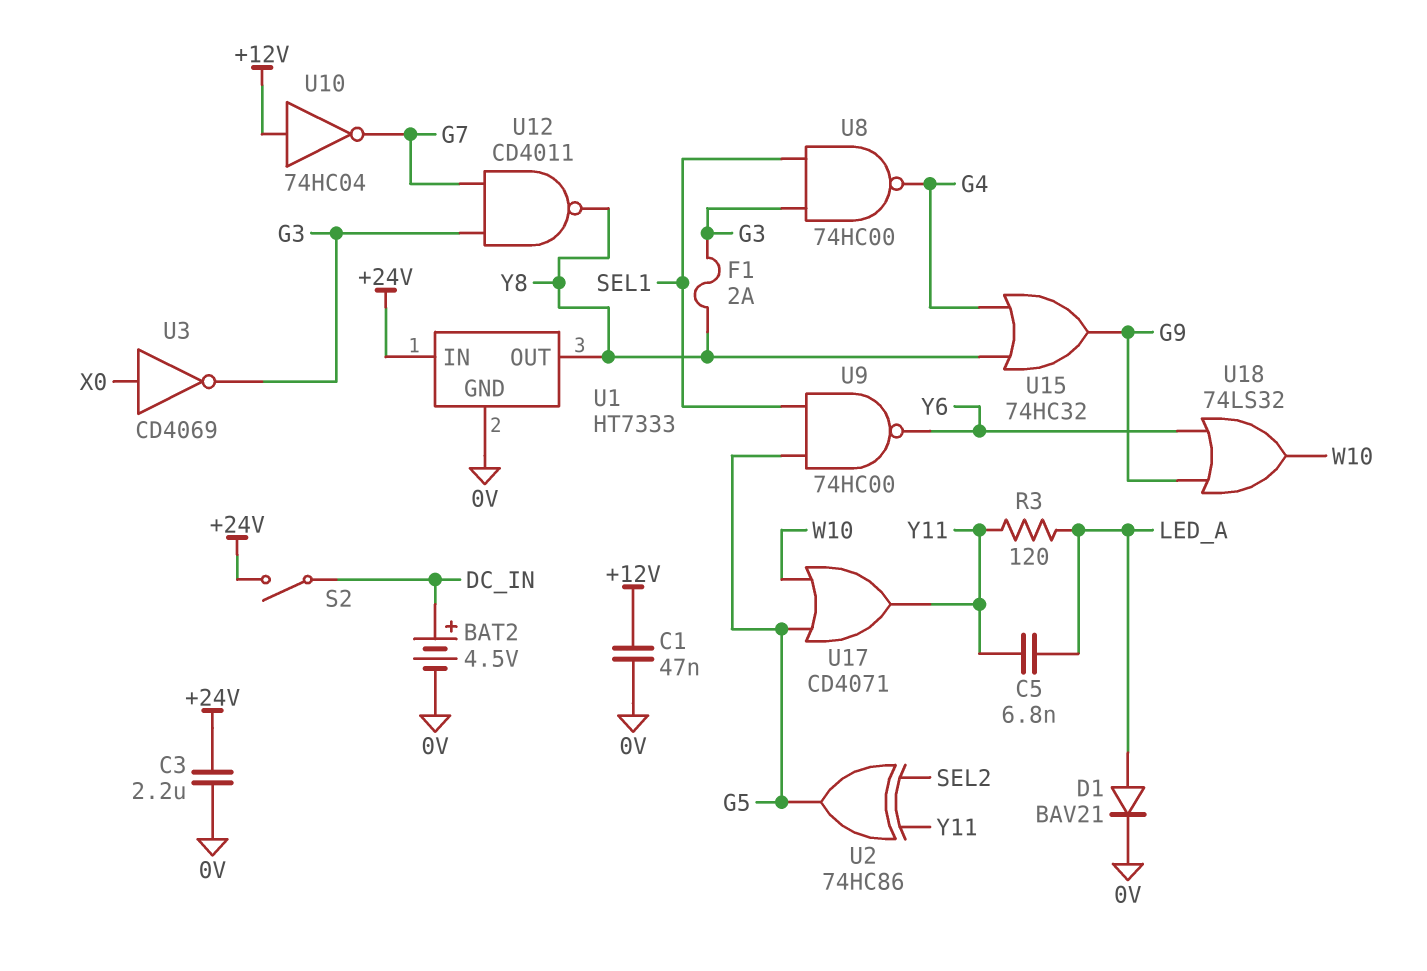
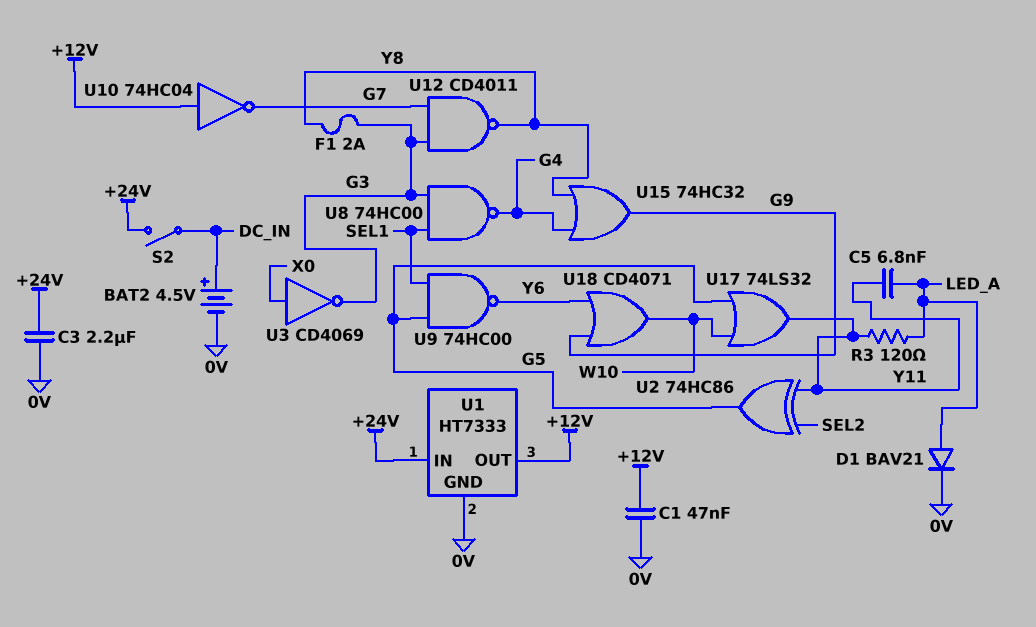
U1 pin OUT: Y8 -> +12V
U17: OR CD4071 (in G5, in W10, out Y11) -> OR 74LS32 (in G5, in W10, out Y11)
U18: OR 74LS32 (in G9, in Y6, out W10) -> OR CD4071 (in G9, in Y6, out W10)

